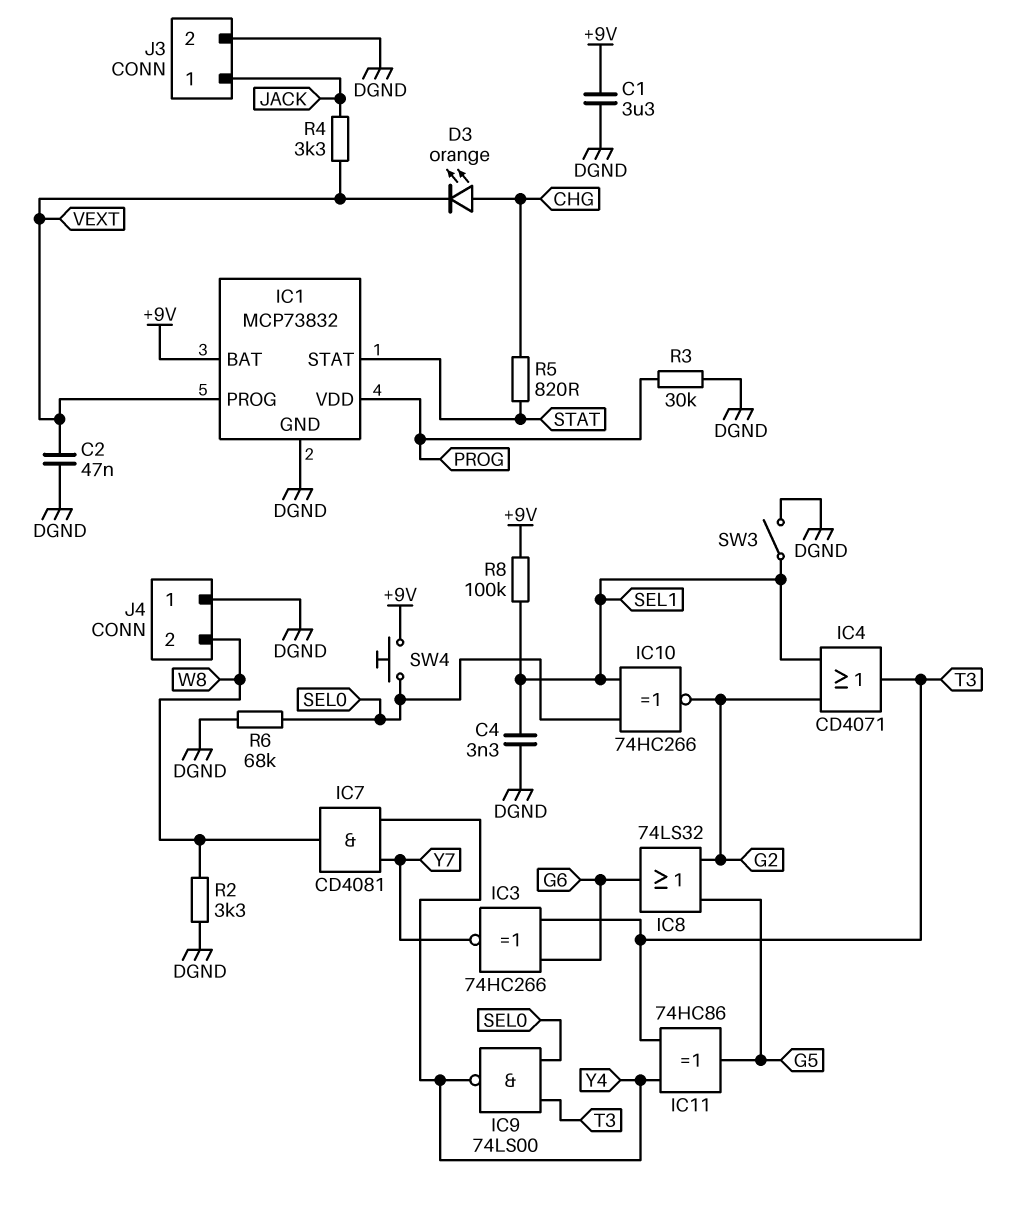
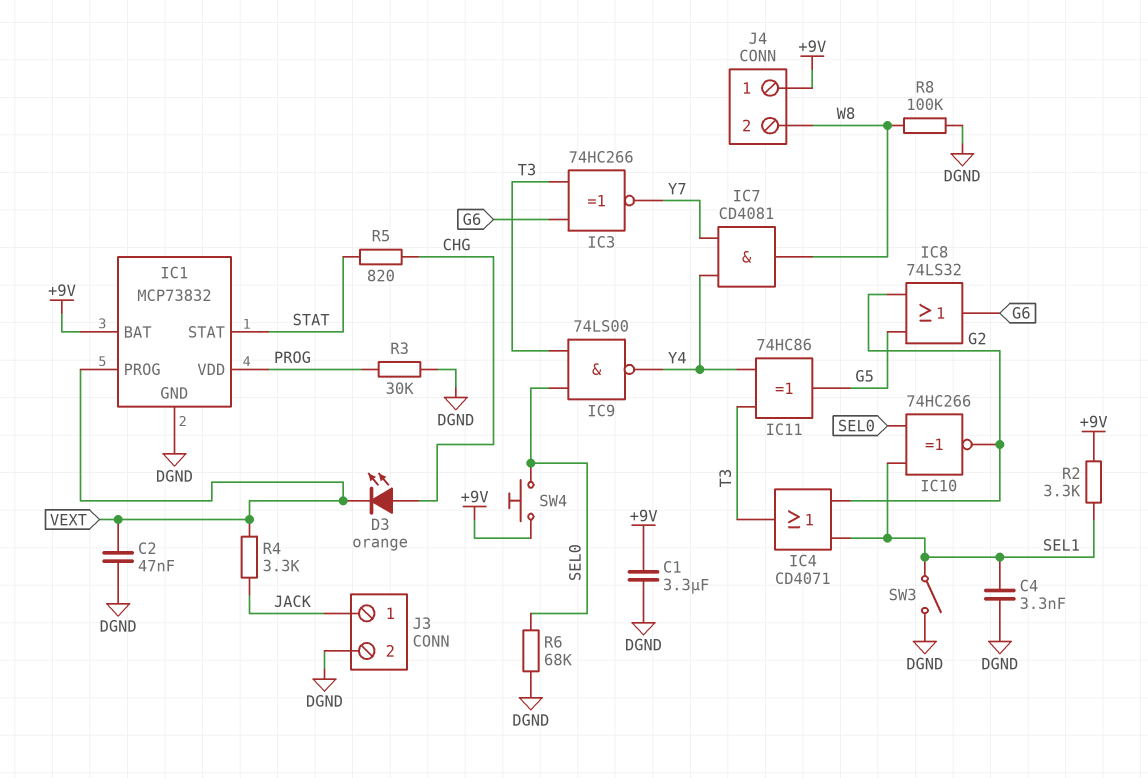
J4 pin 1: DGND -> +9V
R2: 3.3k (DGND, W8) -> 3.3k (+9V, SEL1)
R8: 100k (+9V, SEL1) -> 100k (DGND, W8)

